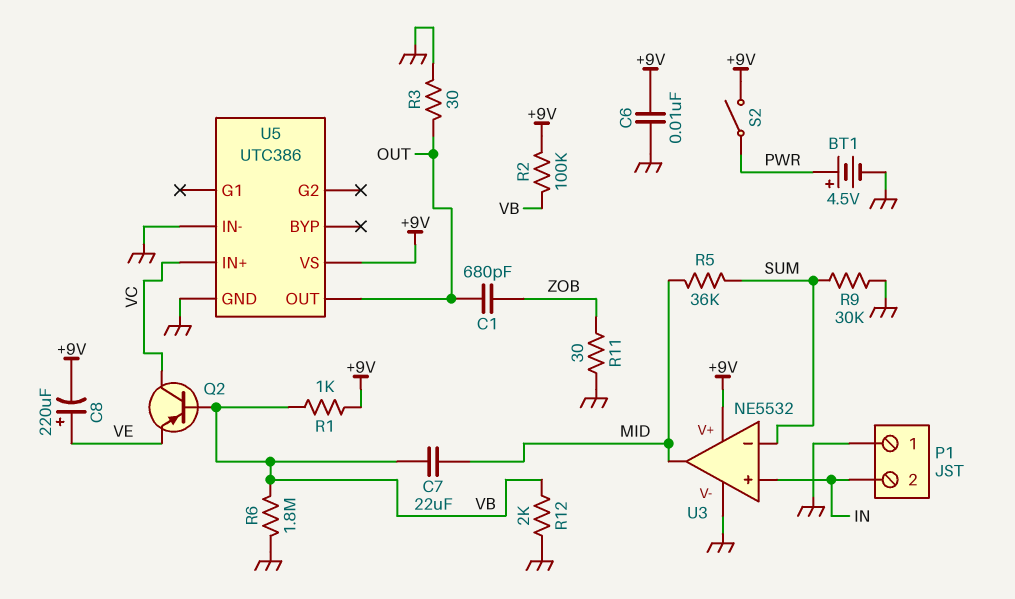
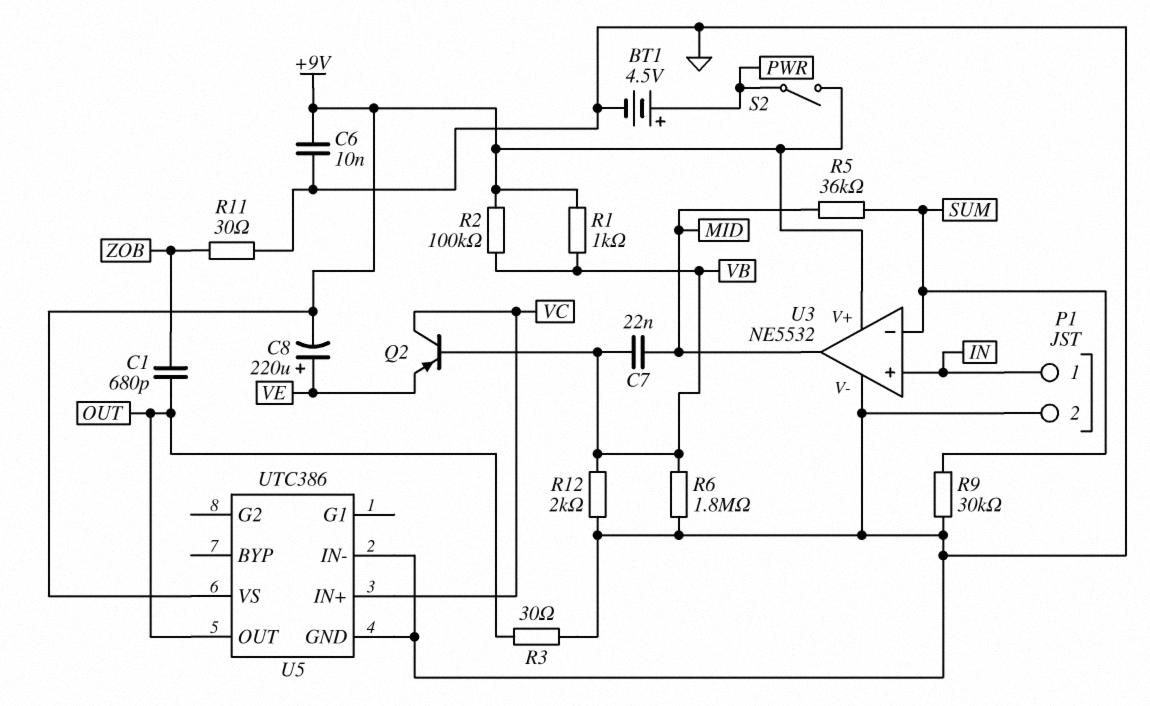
C7: 22uF (MID, VB) -> 22nF (MID, VB)
P1 pin 1: GND -> IN
P1 pin 2: IN -> GND

